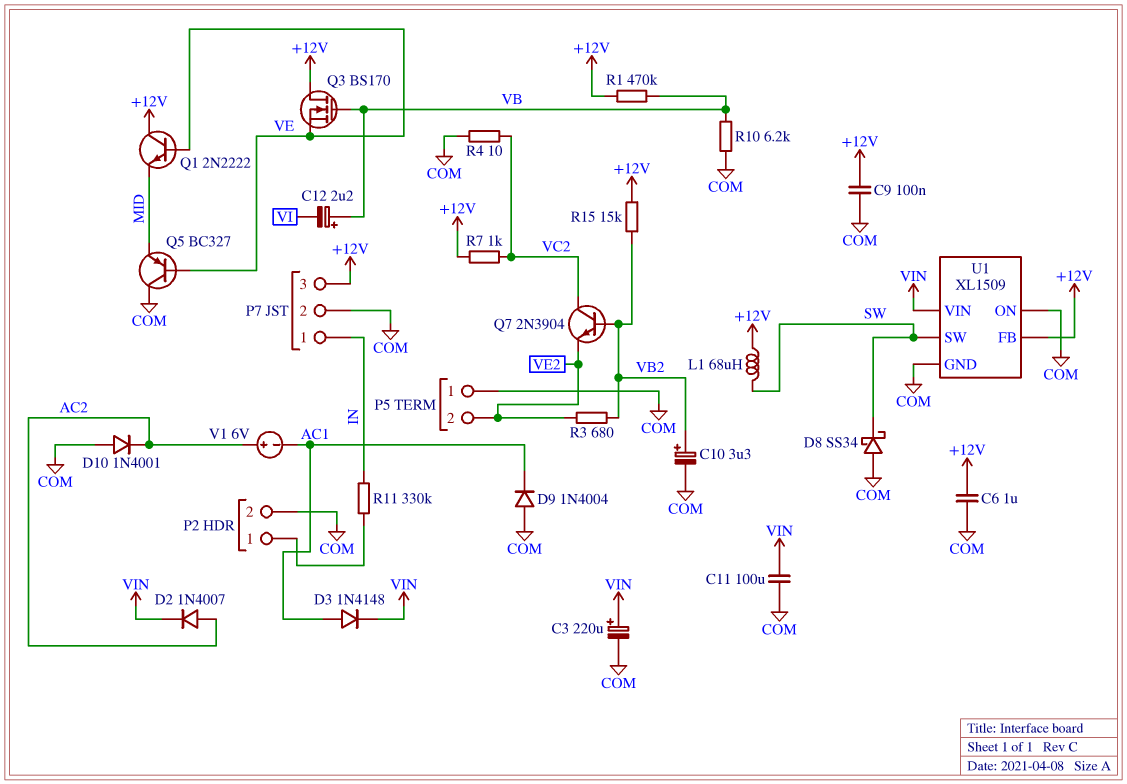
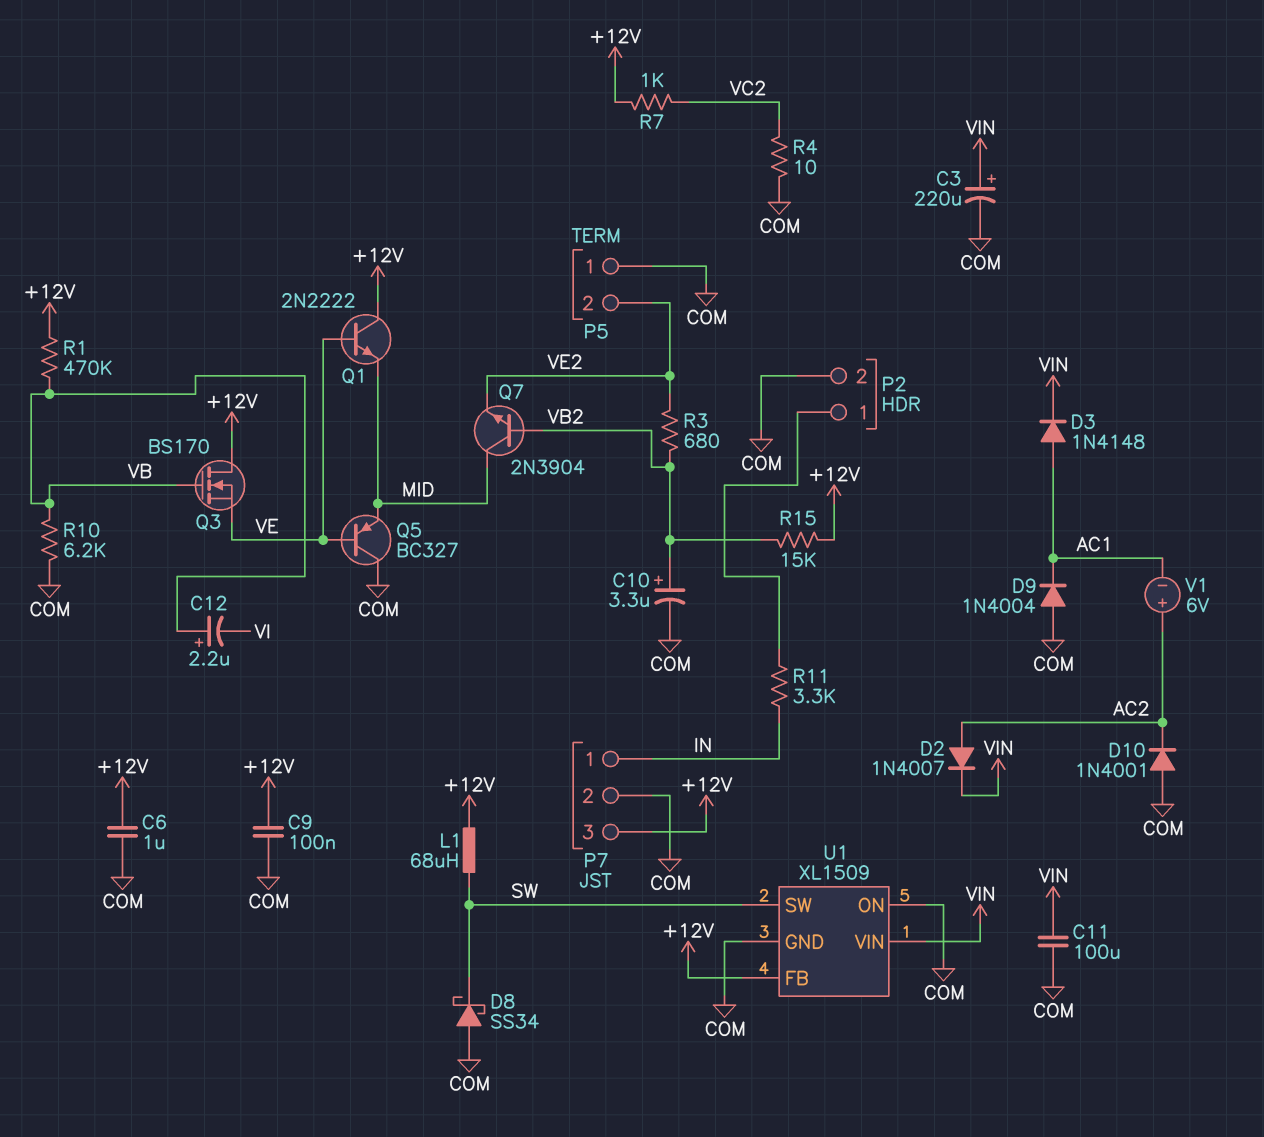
Q7: NPN 2N3904 (B VB2, C VC2, E VE2) -> NPN 2N3904 (B VB2, C MID, E VE2)
R11: 330k (IN, P2/1) -> 3.3k (IN, P2/1)

